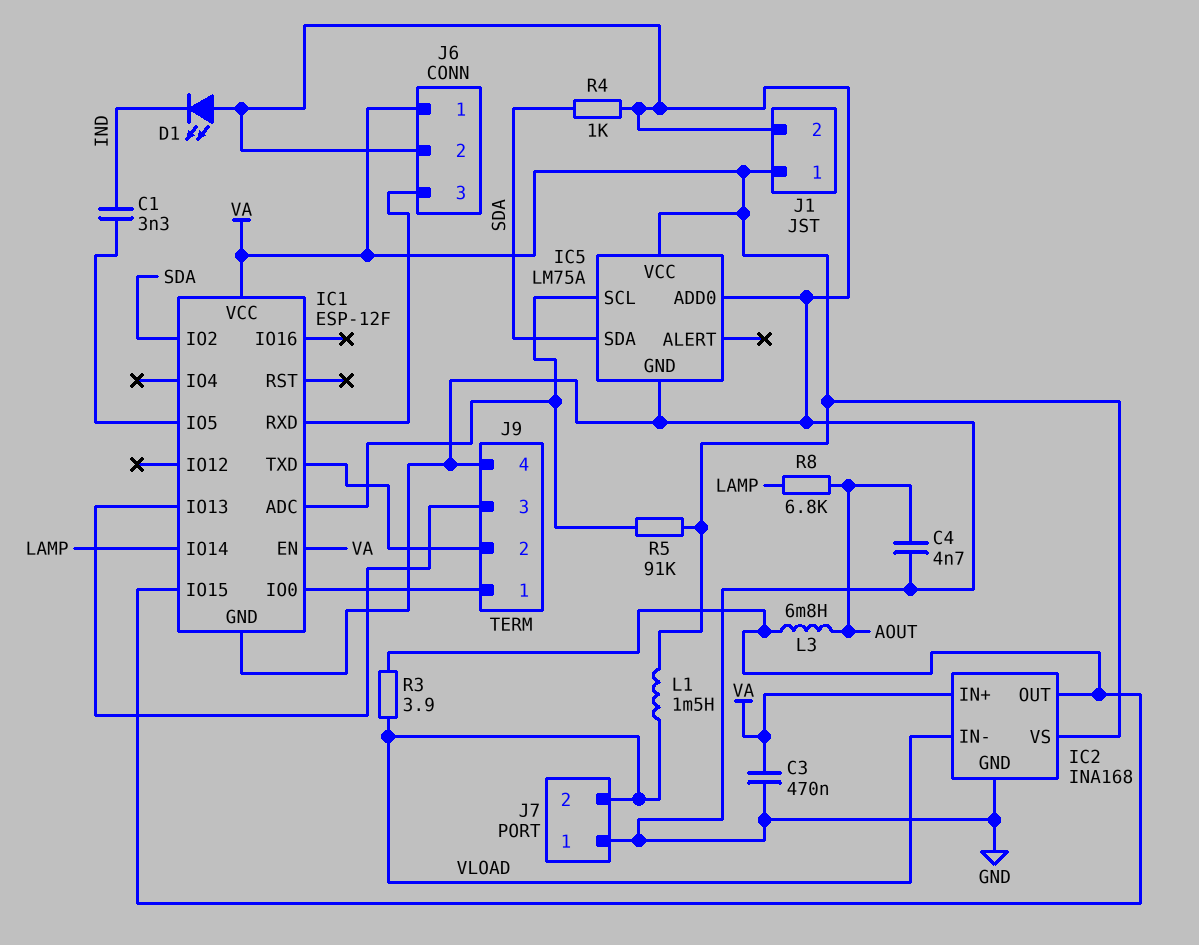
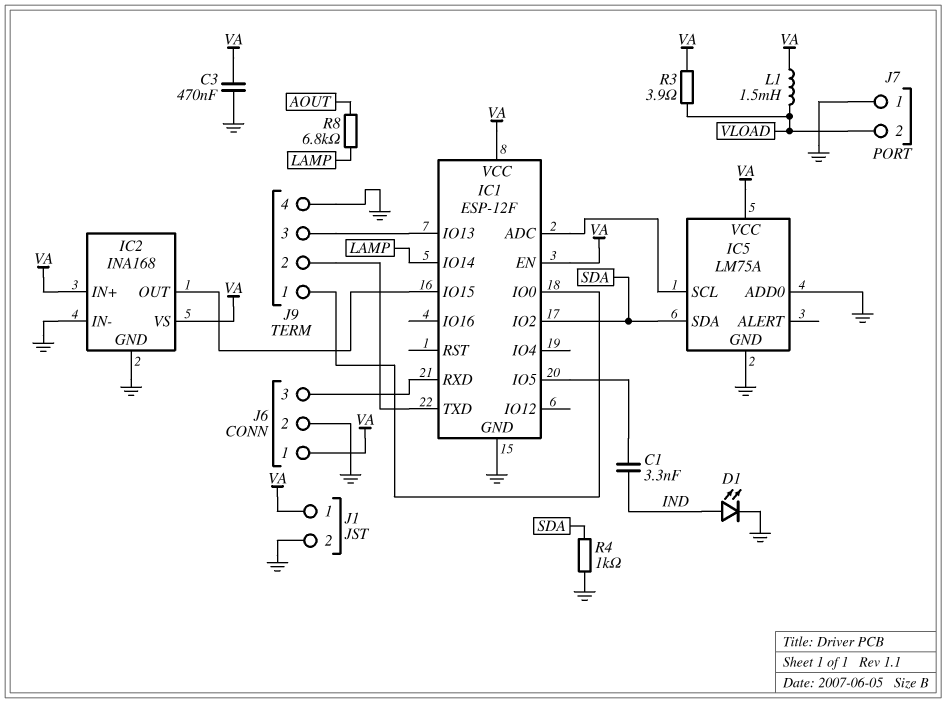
C4: 4.7nF (AOUT, GND) -> none
D1: LED (A GND, K IND) -> LED (A IND, K GND)
IC2 pin IN-: VLOAD -> GND
L3: 6.8mH (AOUT, IC1/IO15) -> none
R3: 3.9 (IC1/IO15, VLOAD) -> 3.9 (VA, VLOAD)
R5: 91k (IC1/ADC, VA) -> none

